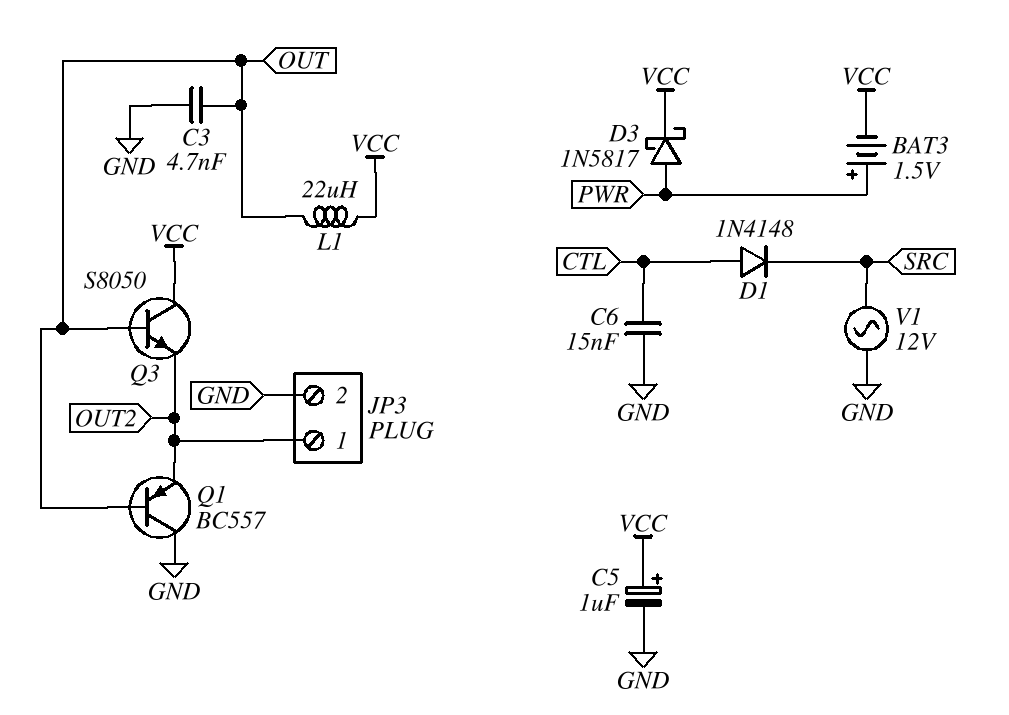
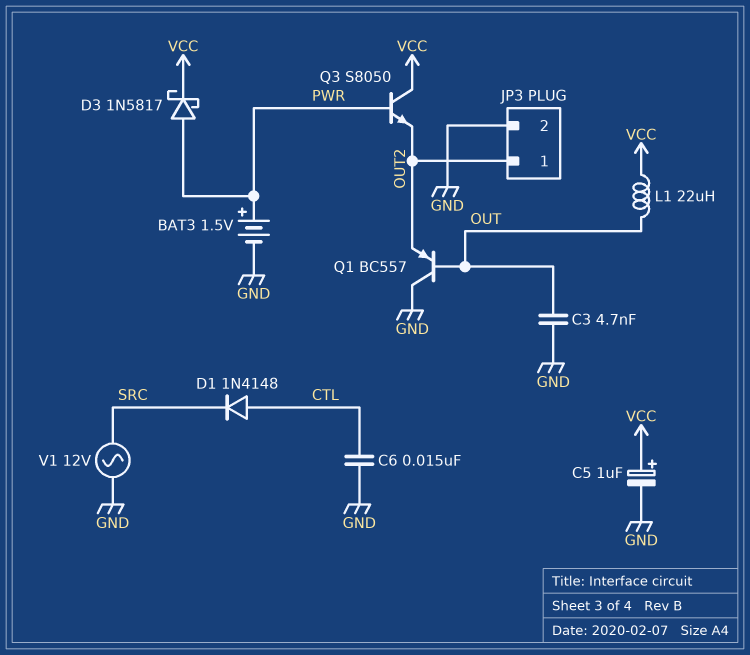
BAT3: 1.5V (plus PWR, minus VCC) -> 1.5V (plus PWR, minus GND)
Q3: NPN S8050 (B OUT, C VCC, E OUT2) -> NPN S8050 (B PWR, C VCC, E OUT2)

